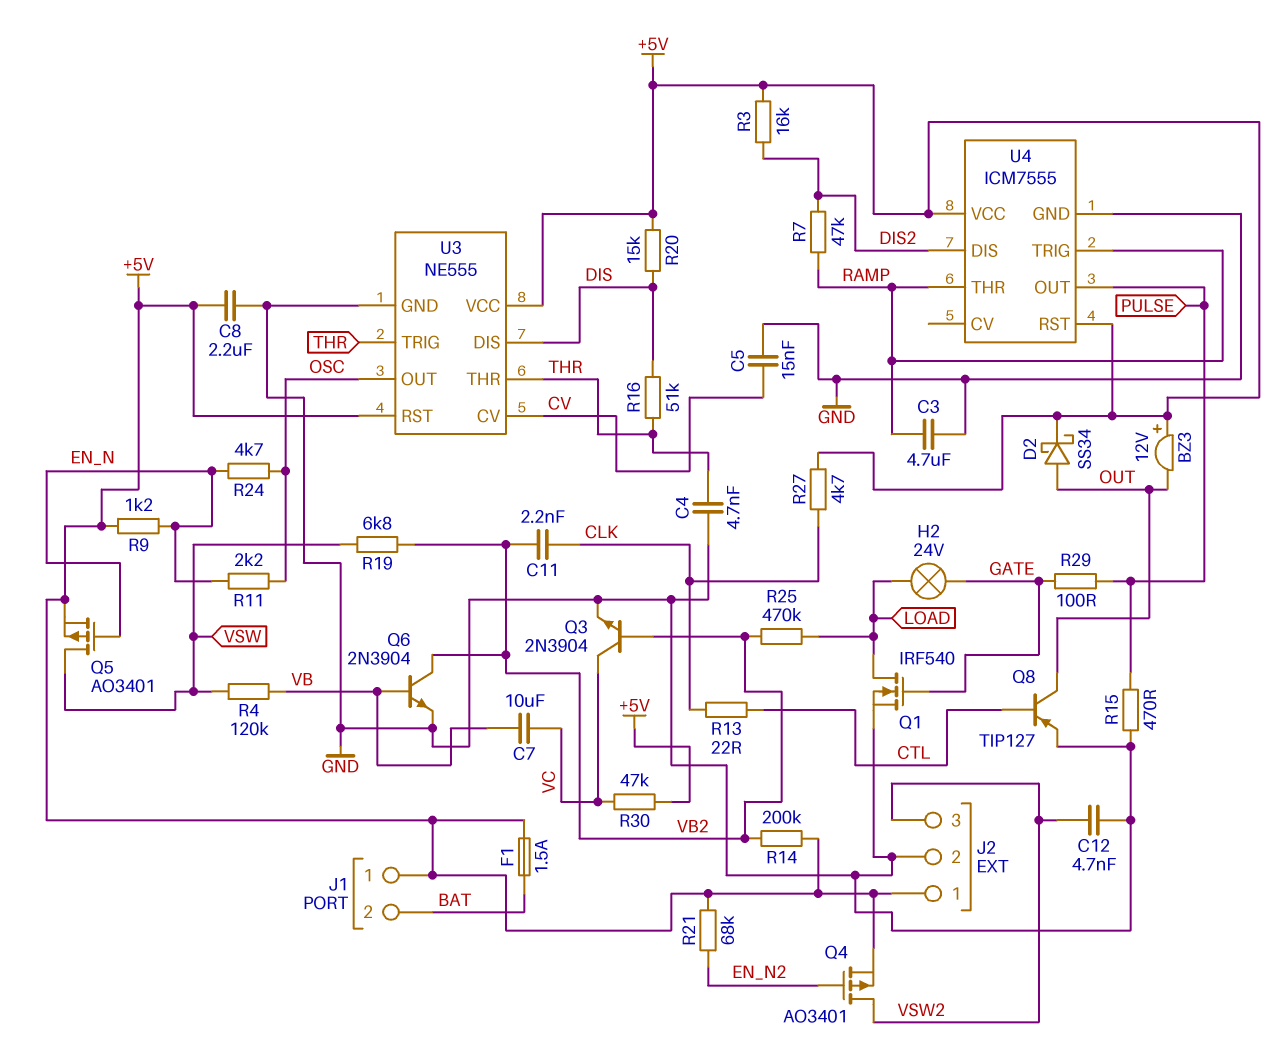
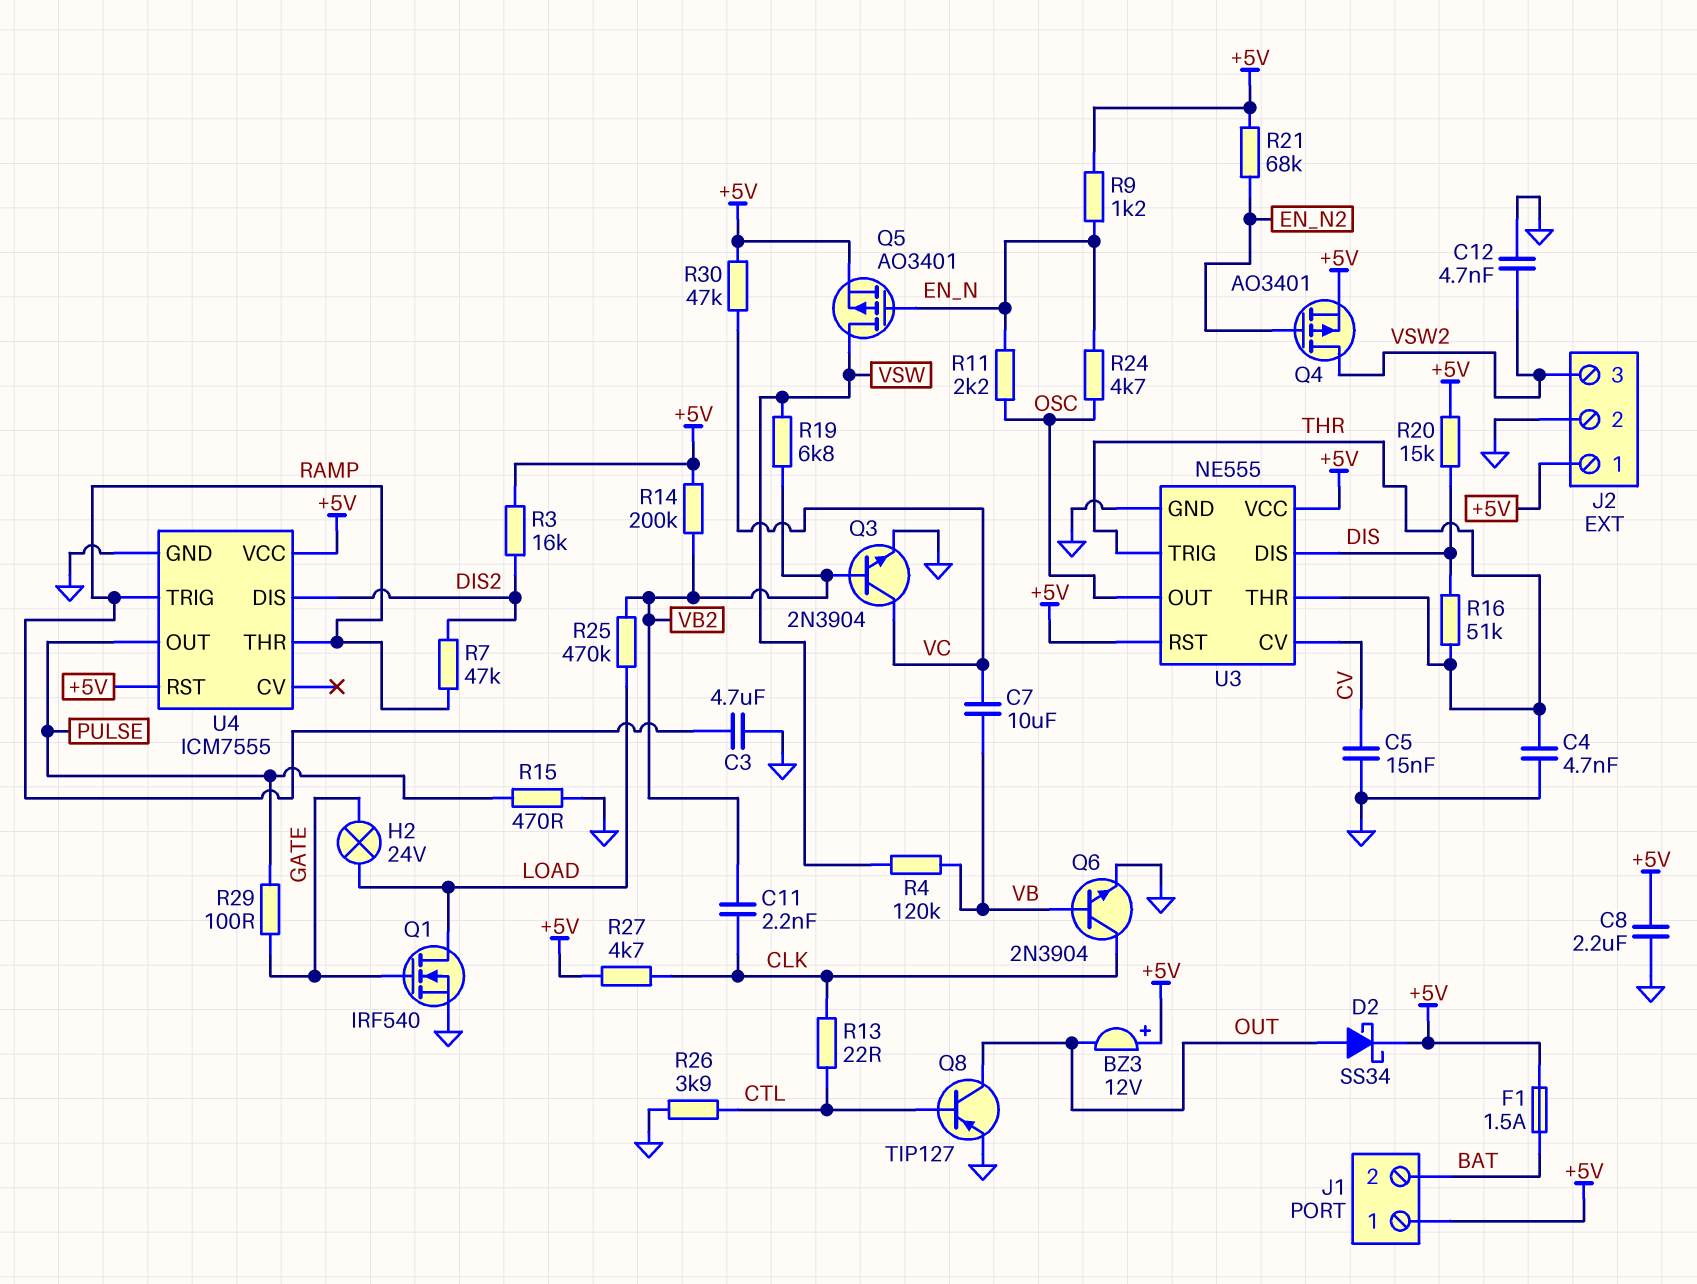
Q6: NPN 2N3904 (B VB, C VB2, E GND) -> NPN 2N3904 (B VB, C CLK, E GND)
R26: none -> 3.9k (CTL, GND)

